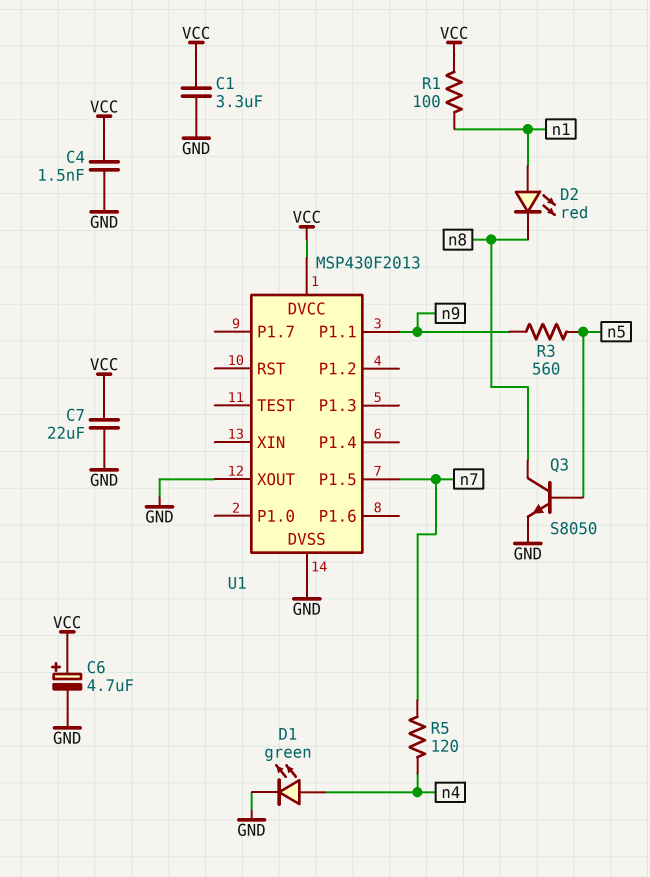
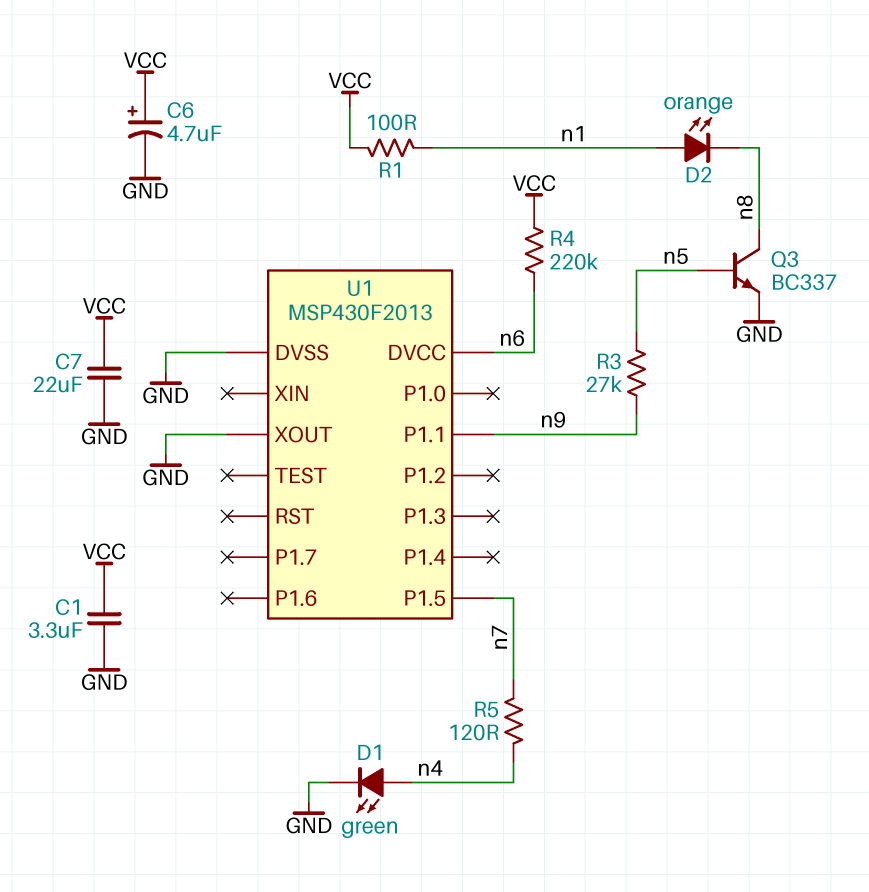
C4: 1.5nF (GND, VCC) -> none
D2: LED red (A n1, K n8) -> LED orange (A n1, K n8)
Q3: NPN S8050 (B n5, C n8, E GND) -> NPN BC337 (B n5, C n8, E GND)
R3: 560 (n5, n9) -> 27k (n5, n9)
R4: none -> 220k (VCC, n6)
U1 pin DVCC: VCC -> n6

